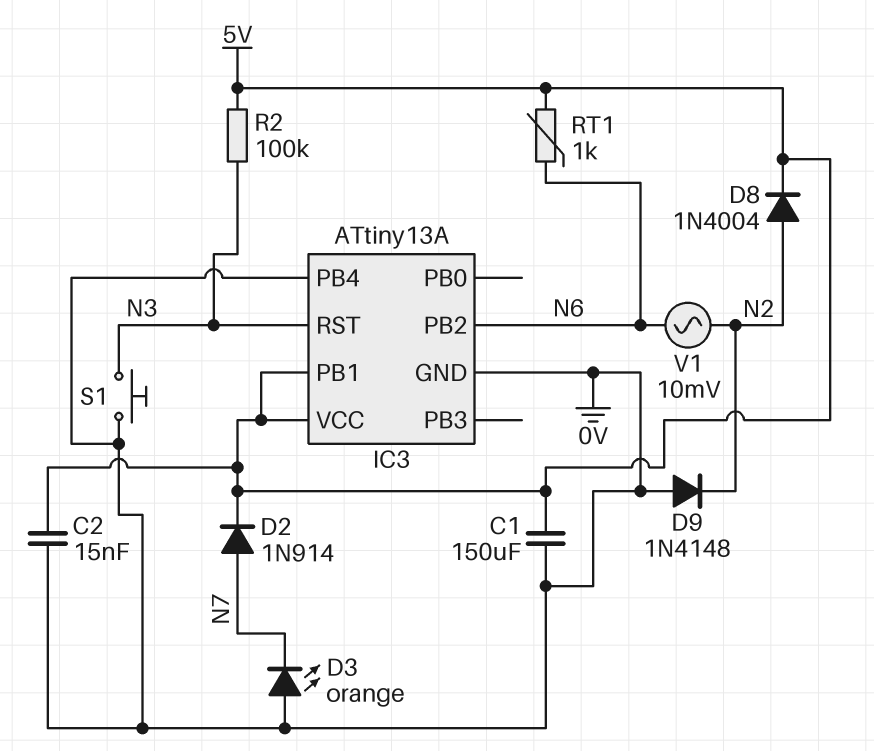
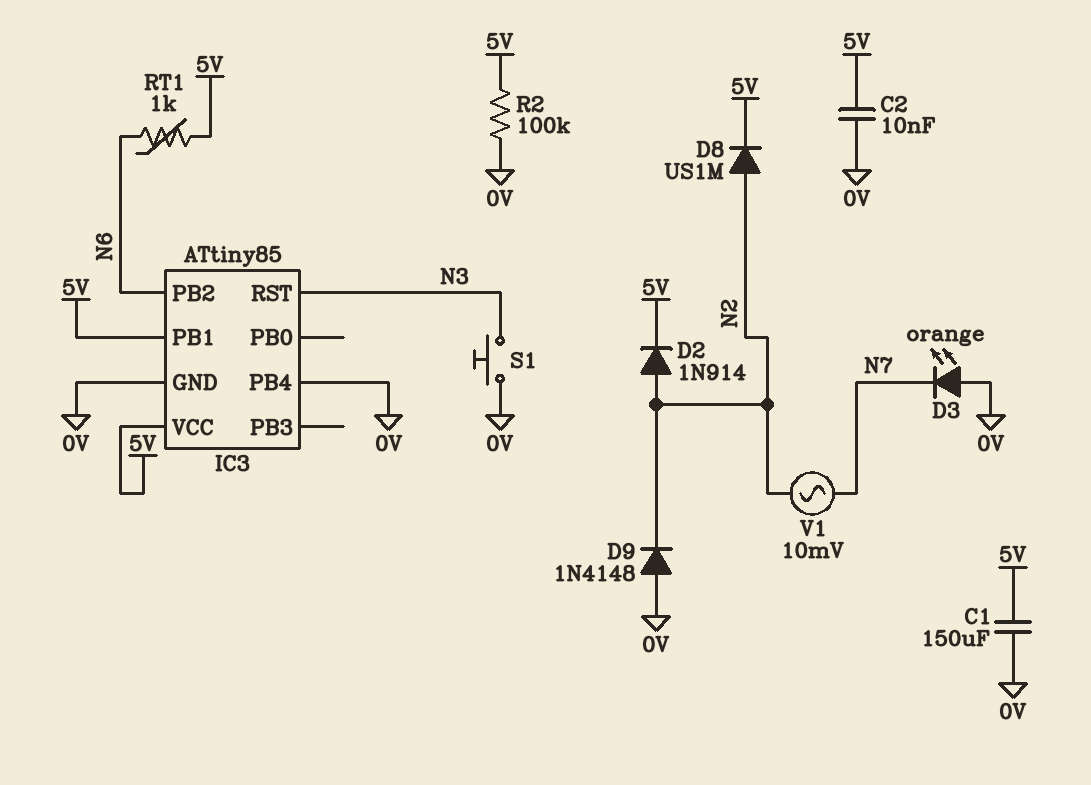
C2: 15nF (0V, 5V) -> 10nF (0V, 5V)
D2: diode 1N914 (A N7, K 5V) -> diode 1N914 (A N2, K 5V)
D8: diode 1N4004 (A N2, K 5V) -> diode US1M (A N2, K 5V)
IC3: ATtiny13A -> ATtiny85
R2: 100k (5V, N3) -> 100k (0V, 5V)
V1: AC 10mV (N2, N6) -> AC 10mV (N2, N7)

